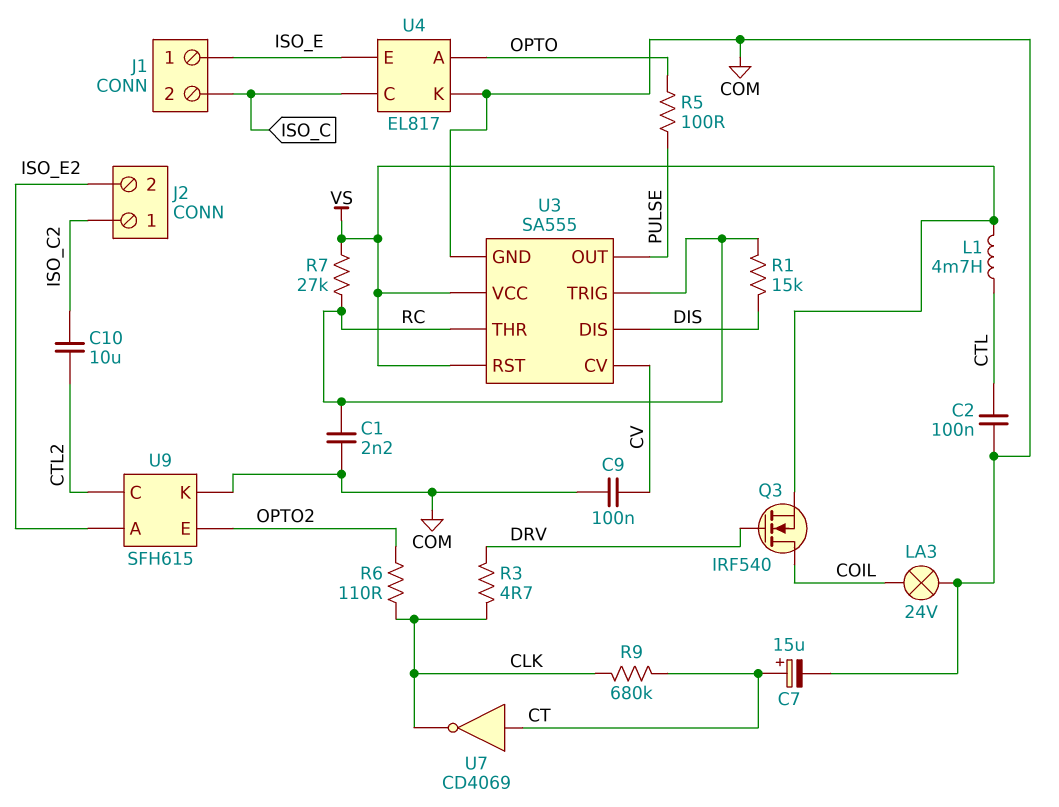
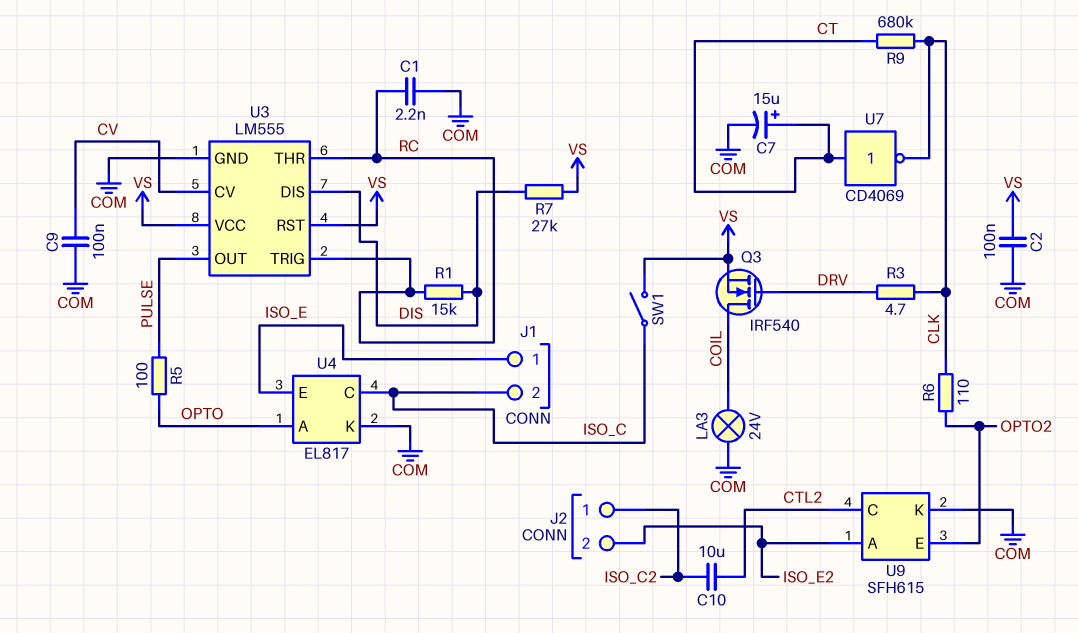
C2: 100nF (COM, CTL) -> 100nF (COM, VS)
L1: 4.7mH (CTL, VS) -> none
R7: 27k (RC, VS) -> 27k (DIS, VS)
SW1: none -> switch (ISO_C, VS)
U3: SA555 -> LM555

